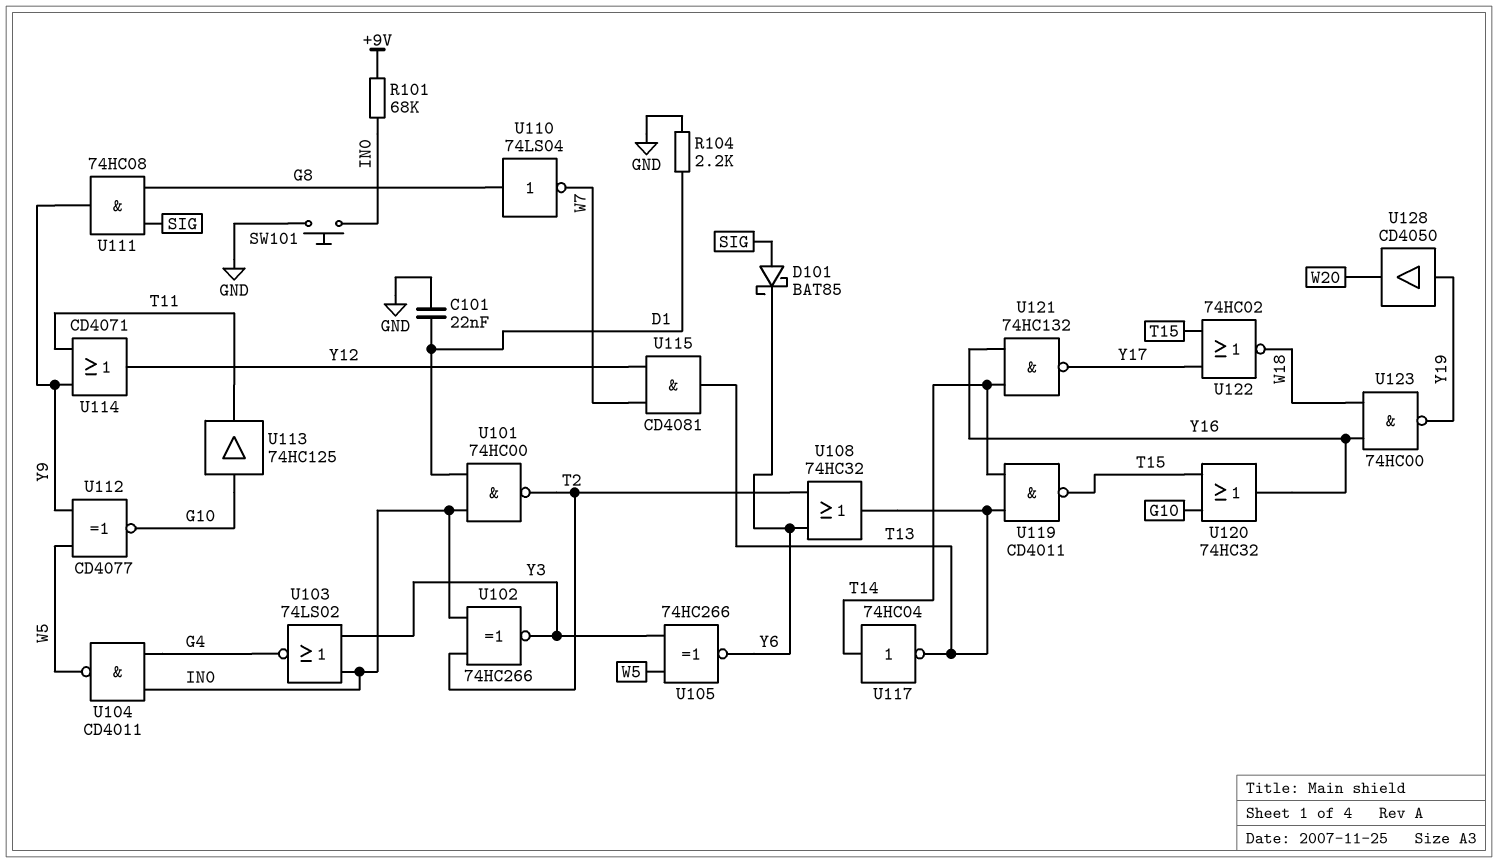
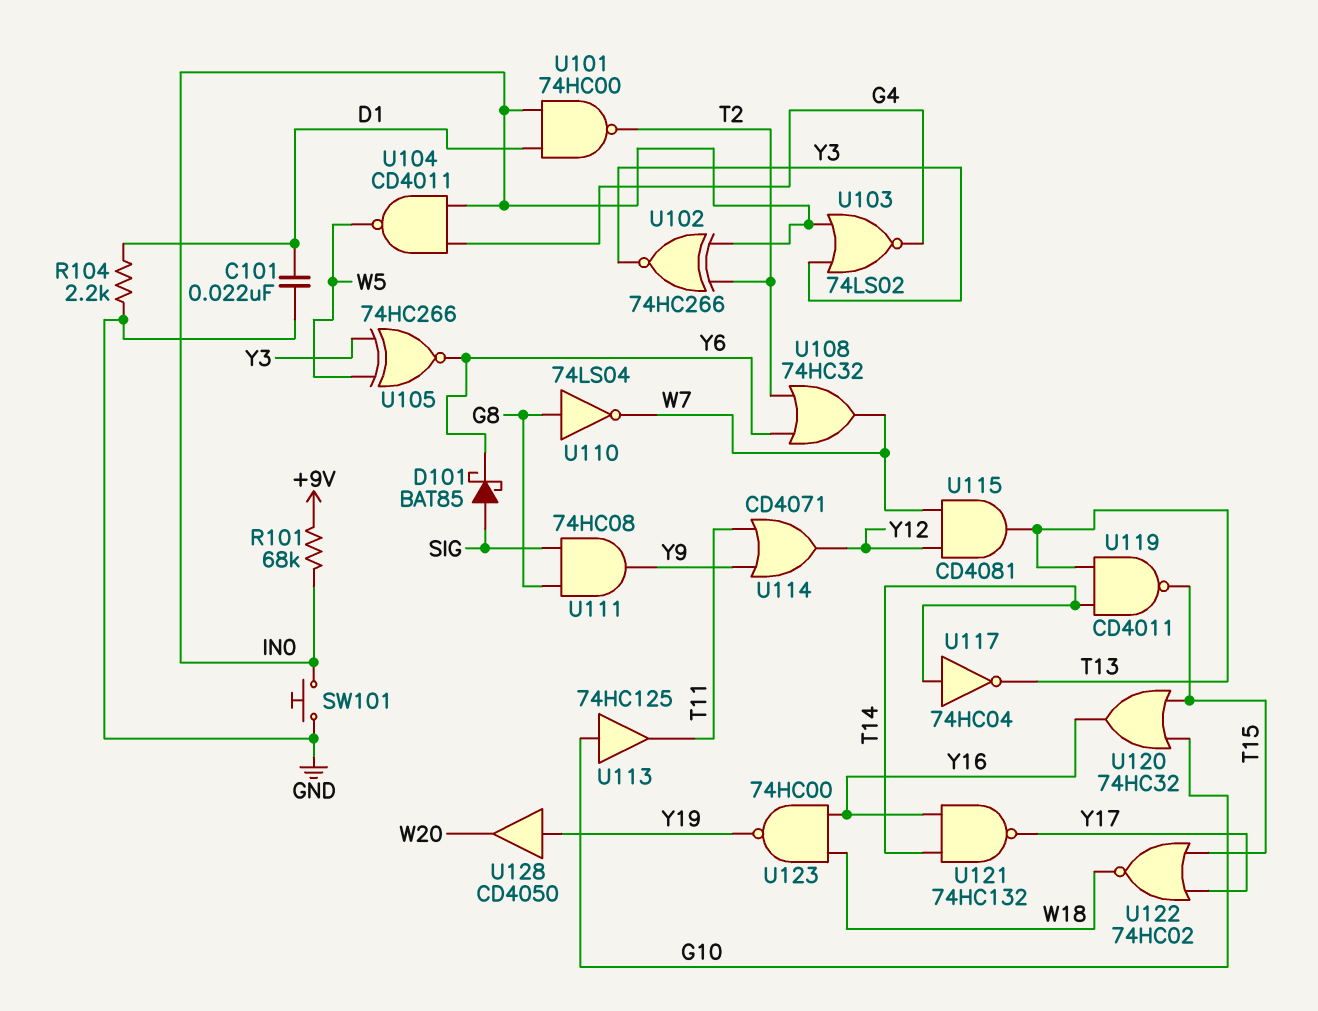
U108: OR 74HC32 (in T2, in Y6, out T13) -> OR 74HC32 (in T2, in Y6, out W7)
U112: XNOR CD4077 (in W5, in Y9, out G10) -> none

